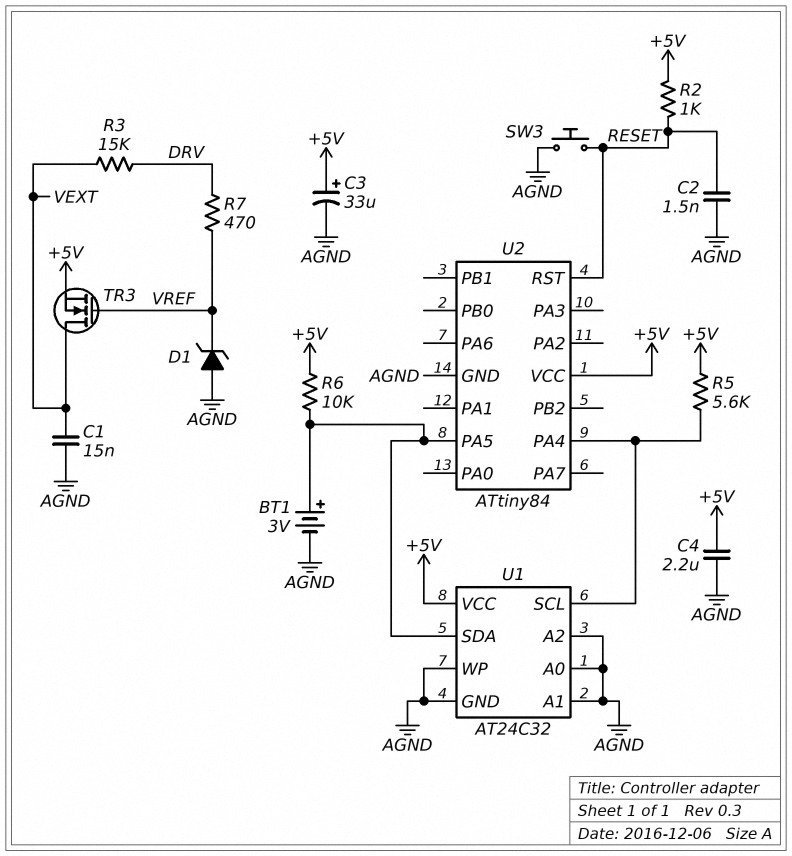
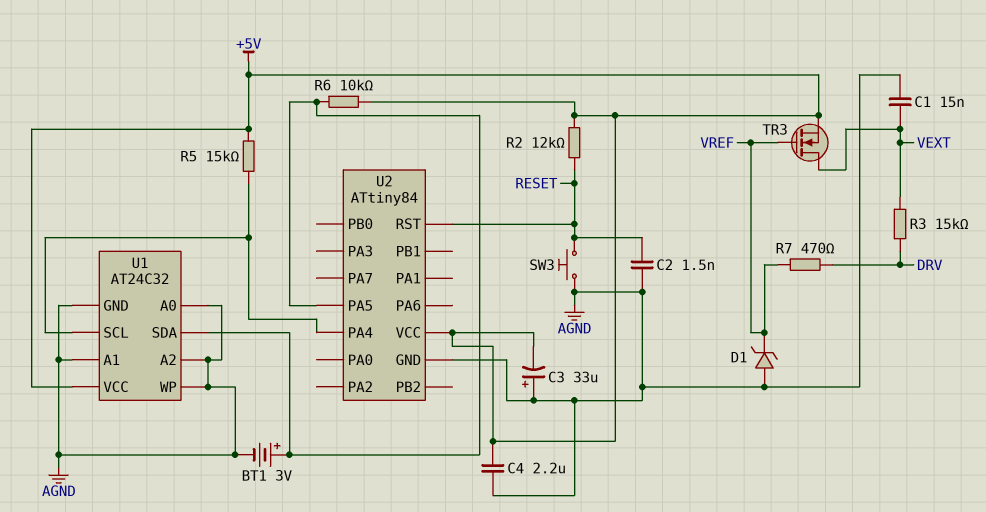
C3: 33uF (plus +5V, minus AGND) -> 33uF (plus AGND, minus +5V)
R2: 1k (+5V, RESET) -> 12k (+5V, RESET)
R5: 5.6k (+5V, U1/SCL) -> 15k (+5V, U1/SCL)

